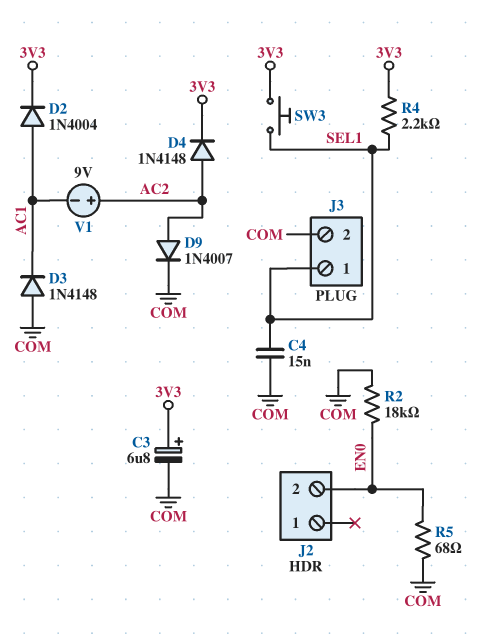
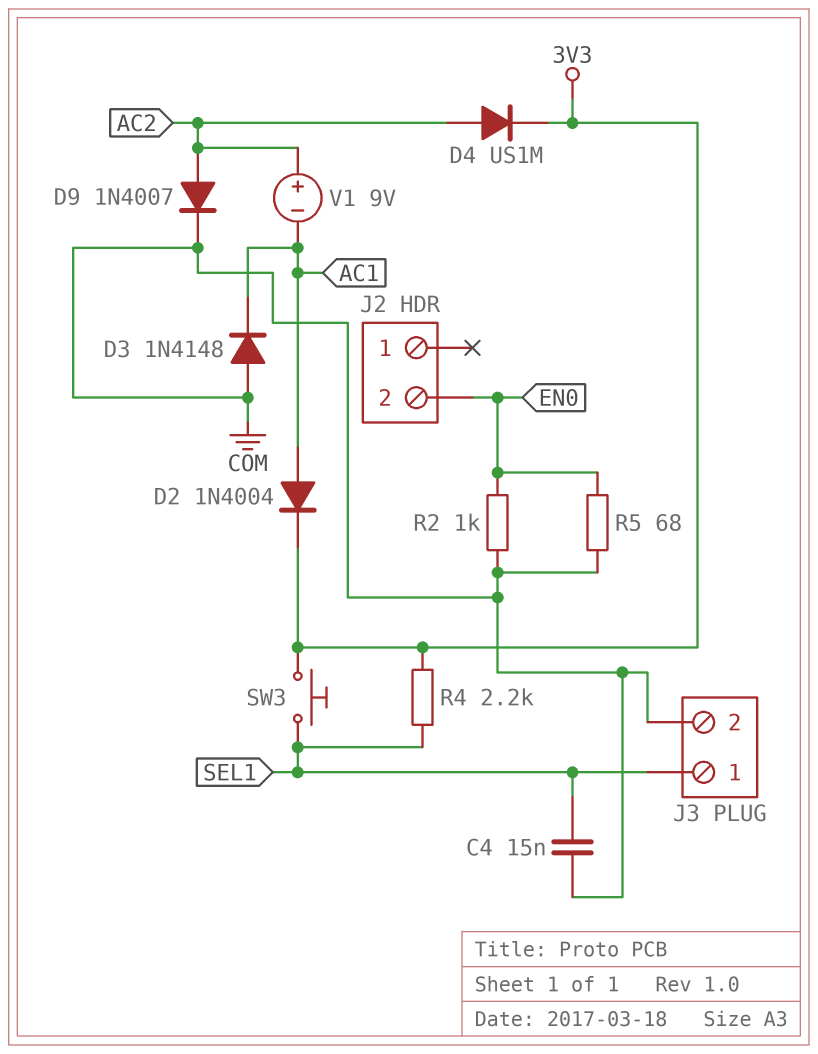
C3: 6.8uF (plus 3V3, minus COM) -> none
D4: diode 1N4148 (A AC2, K 3V3) -> diode US1M (A AC2, K 3V3)
R2: 18k (COM, EN0) -> 1k (COM, EN0)

